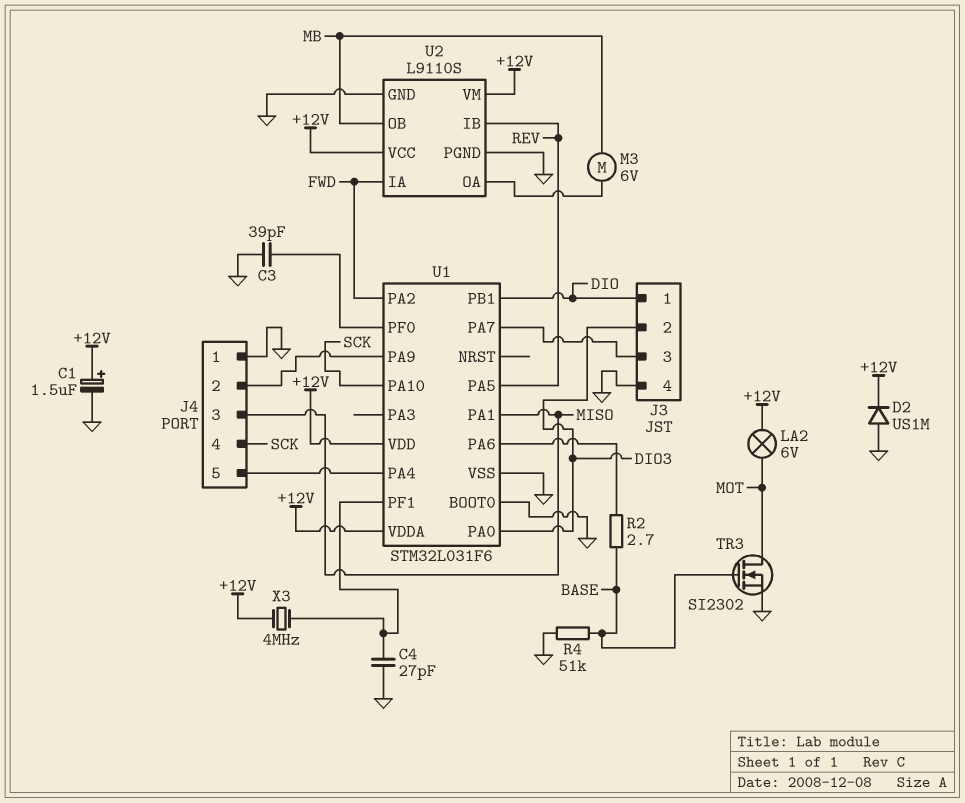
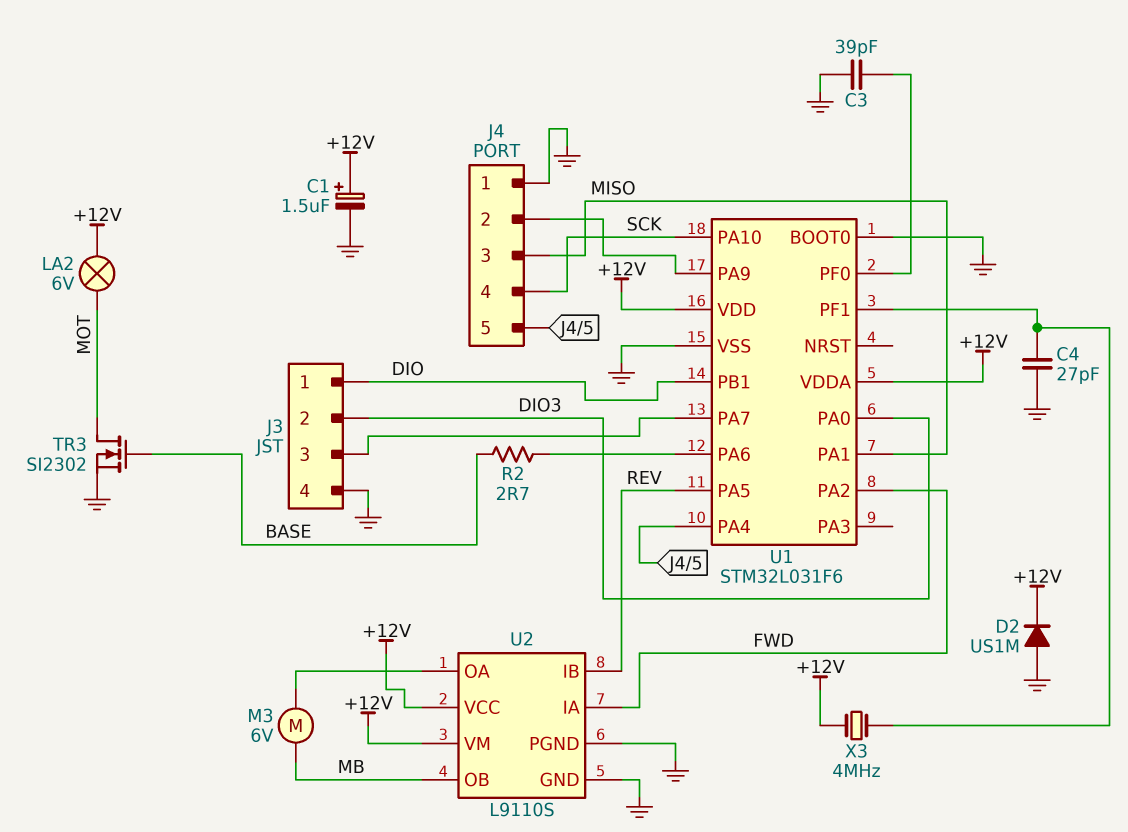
R4: 51k (BASE, GND) -> none

